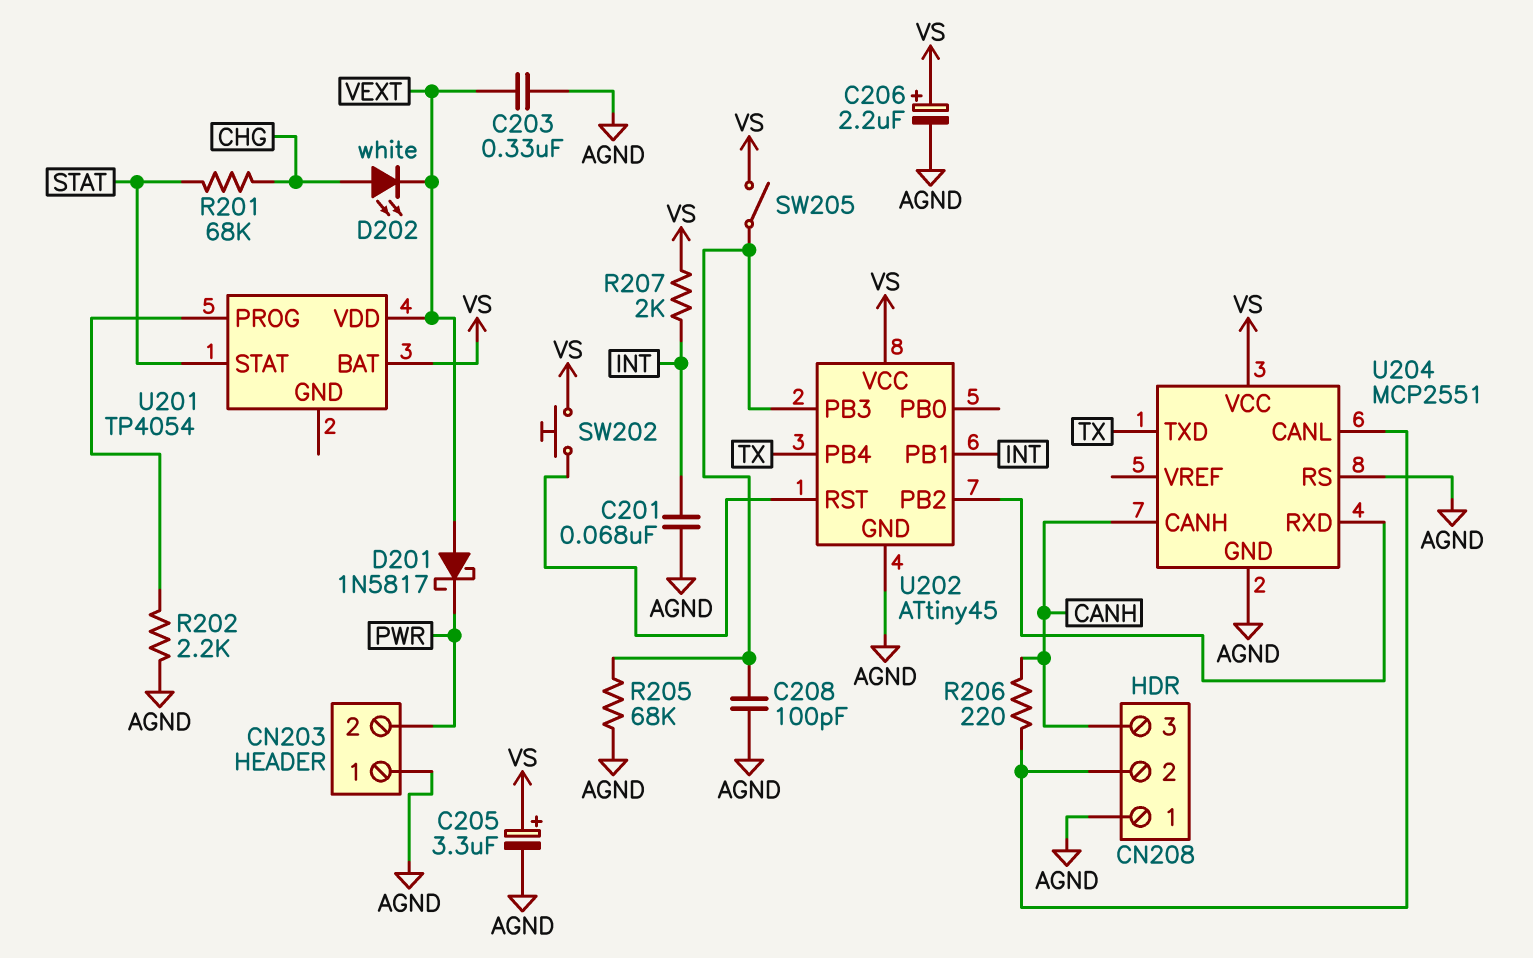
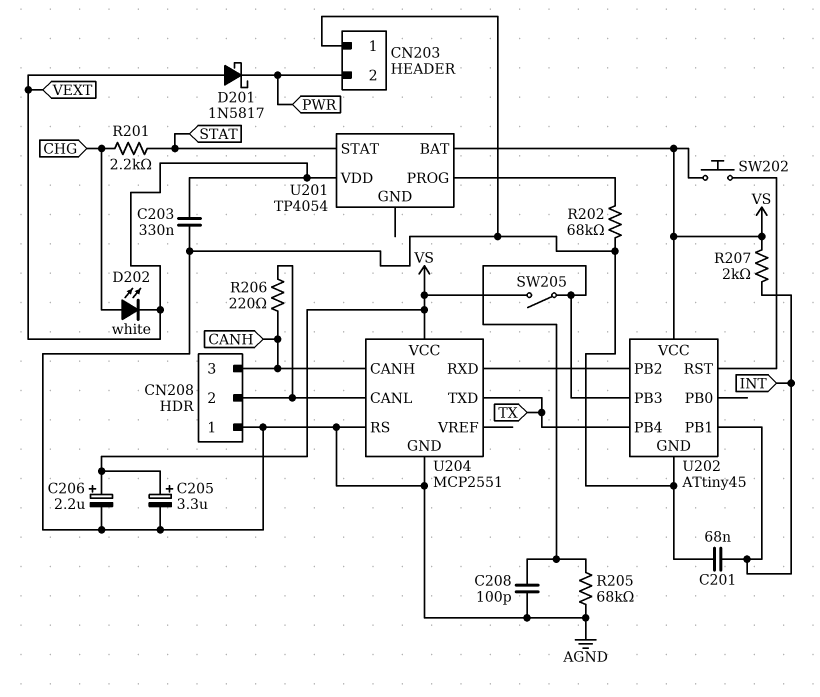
R201: 68k (CHG, STAT) -> 2.2k (CHG, STAT)
R202: 2.2k (AGND, U201/PROG) -> 68k (AGND, U201/PROG)

